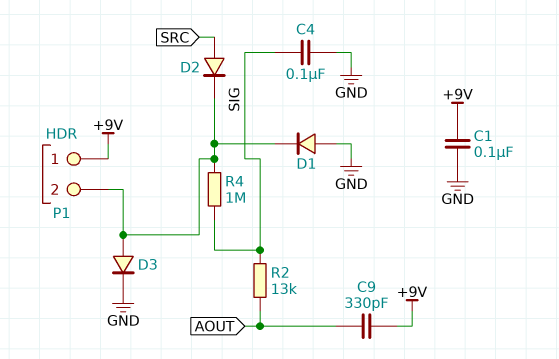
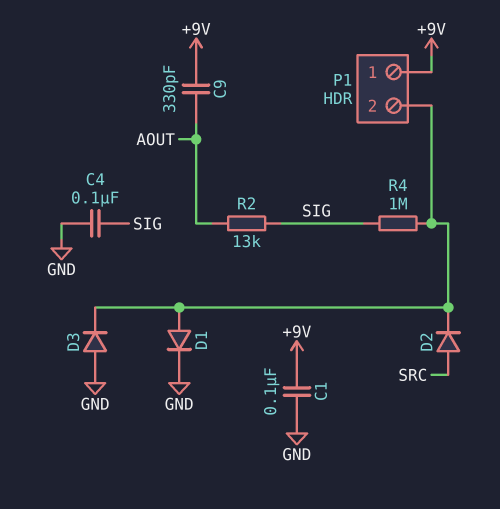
D1: diode (A GND, K P1/2) -> diode (A P1/2, K GND)
D3: diode (A P1/2, K GND) -> diode (A GND, K P1/2)

